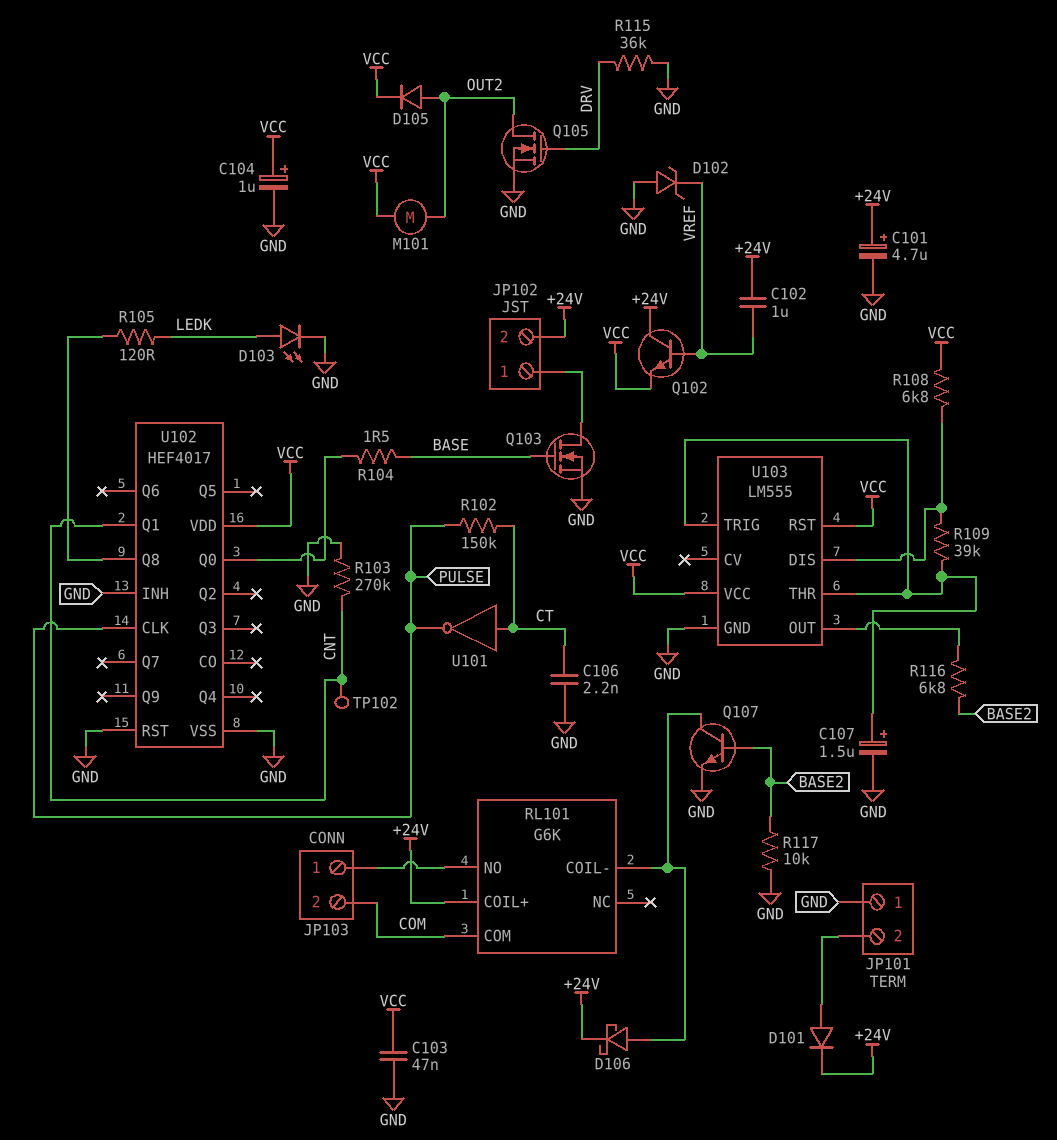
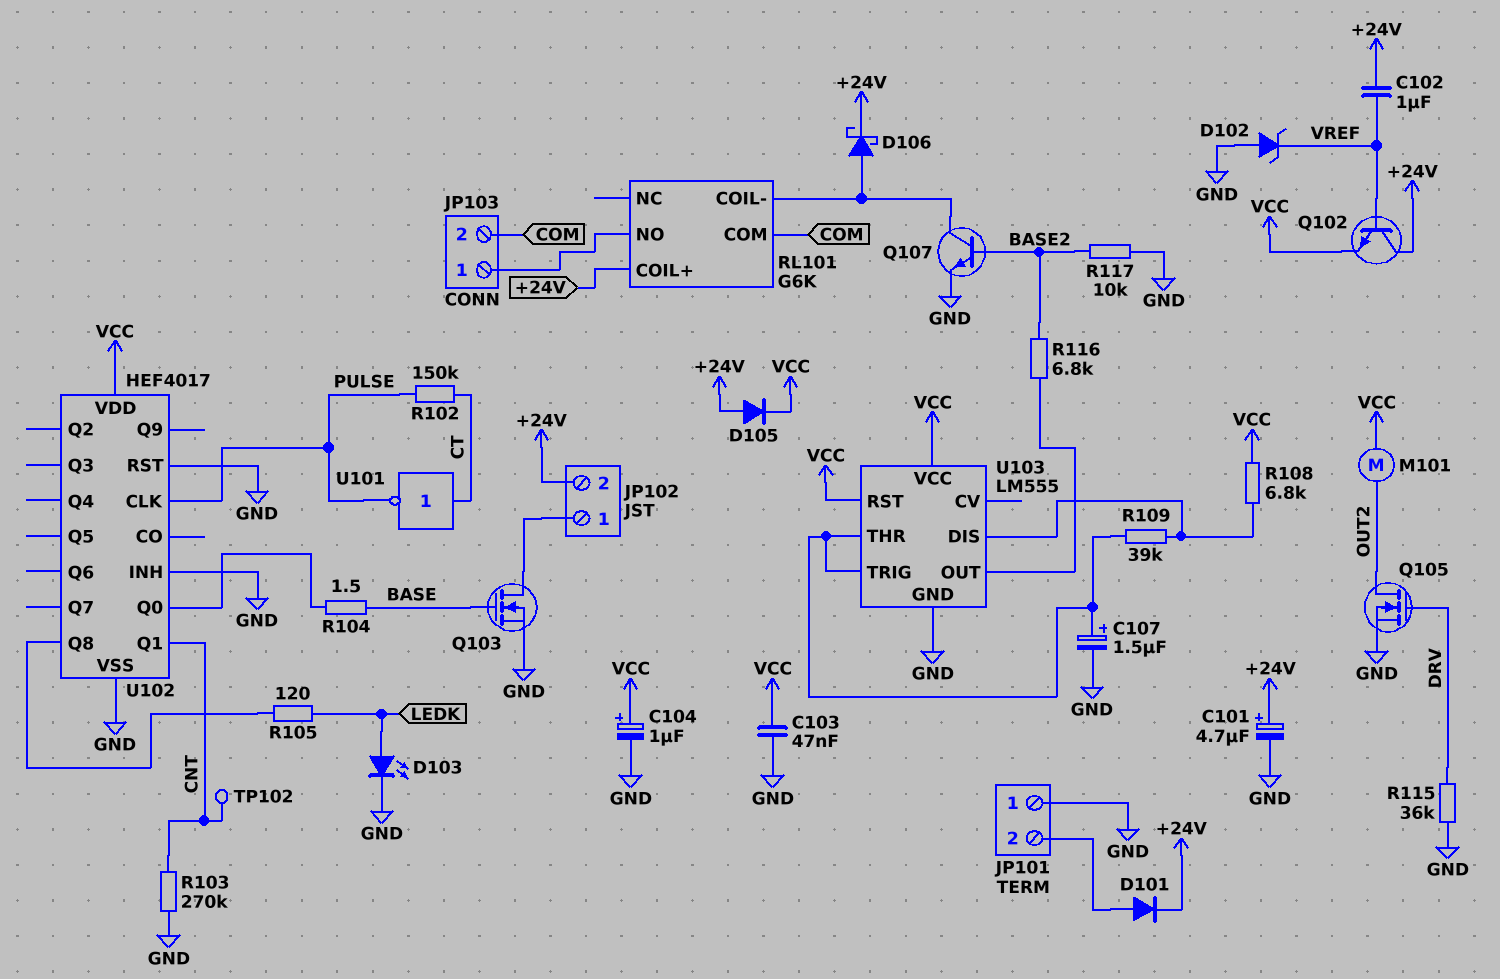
C106: 2.2nF (CT, GND) -> none
D105: diode (A OUT2, K VCC) -> diode (A +24V, K VCC)

